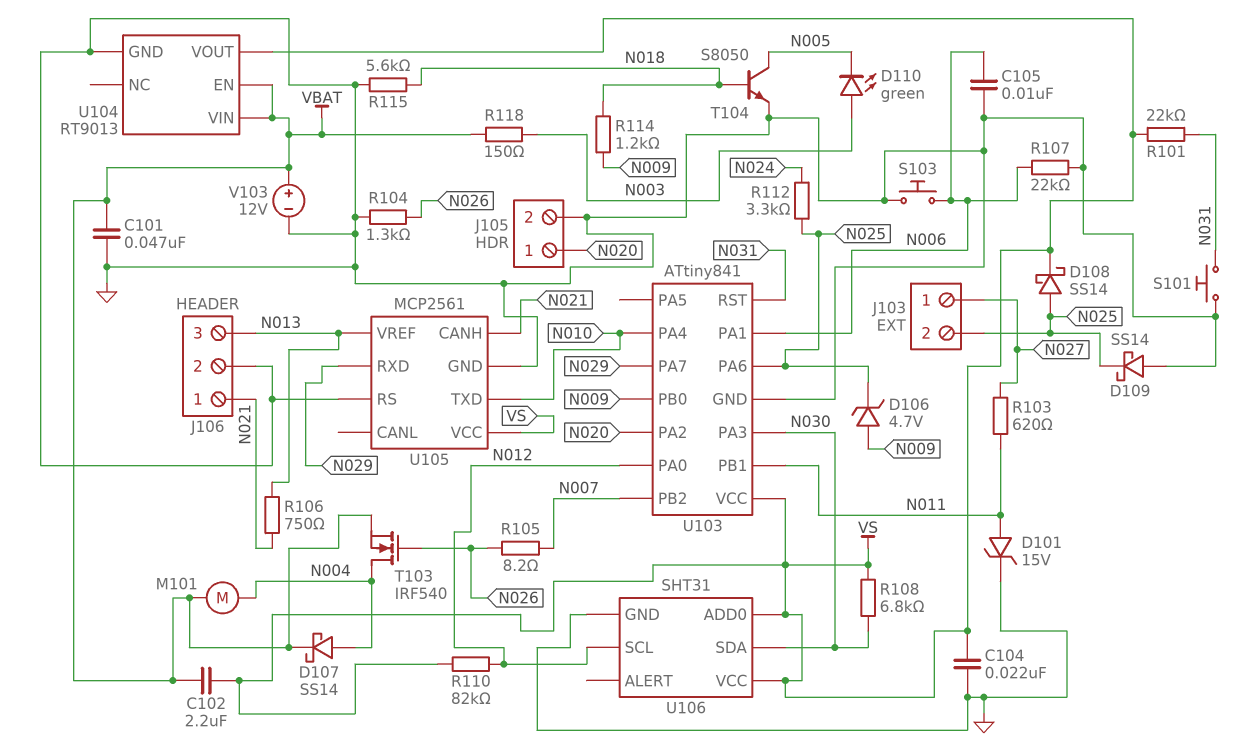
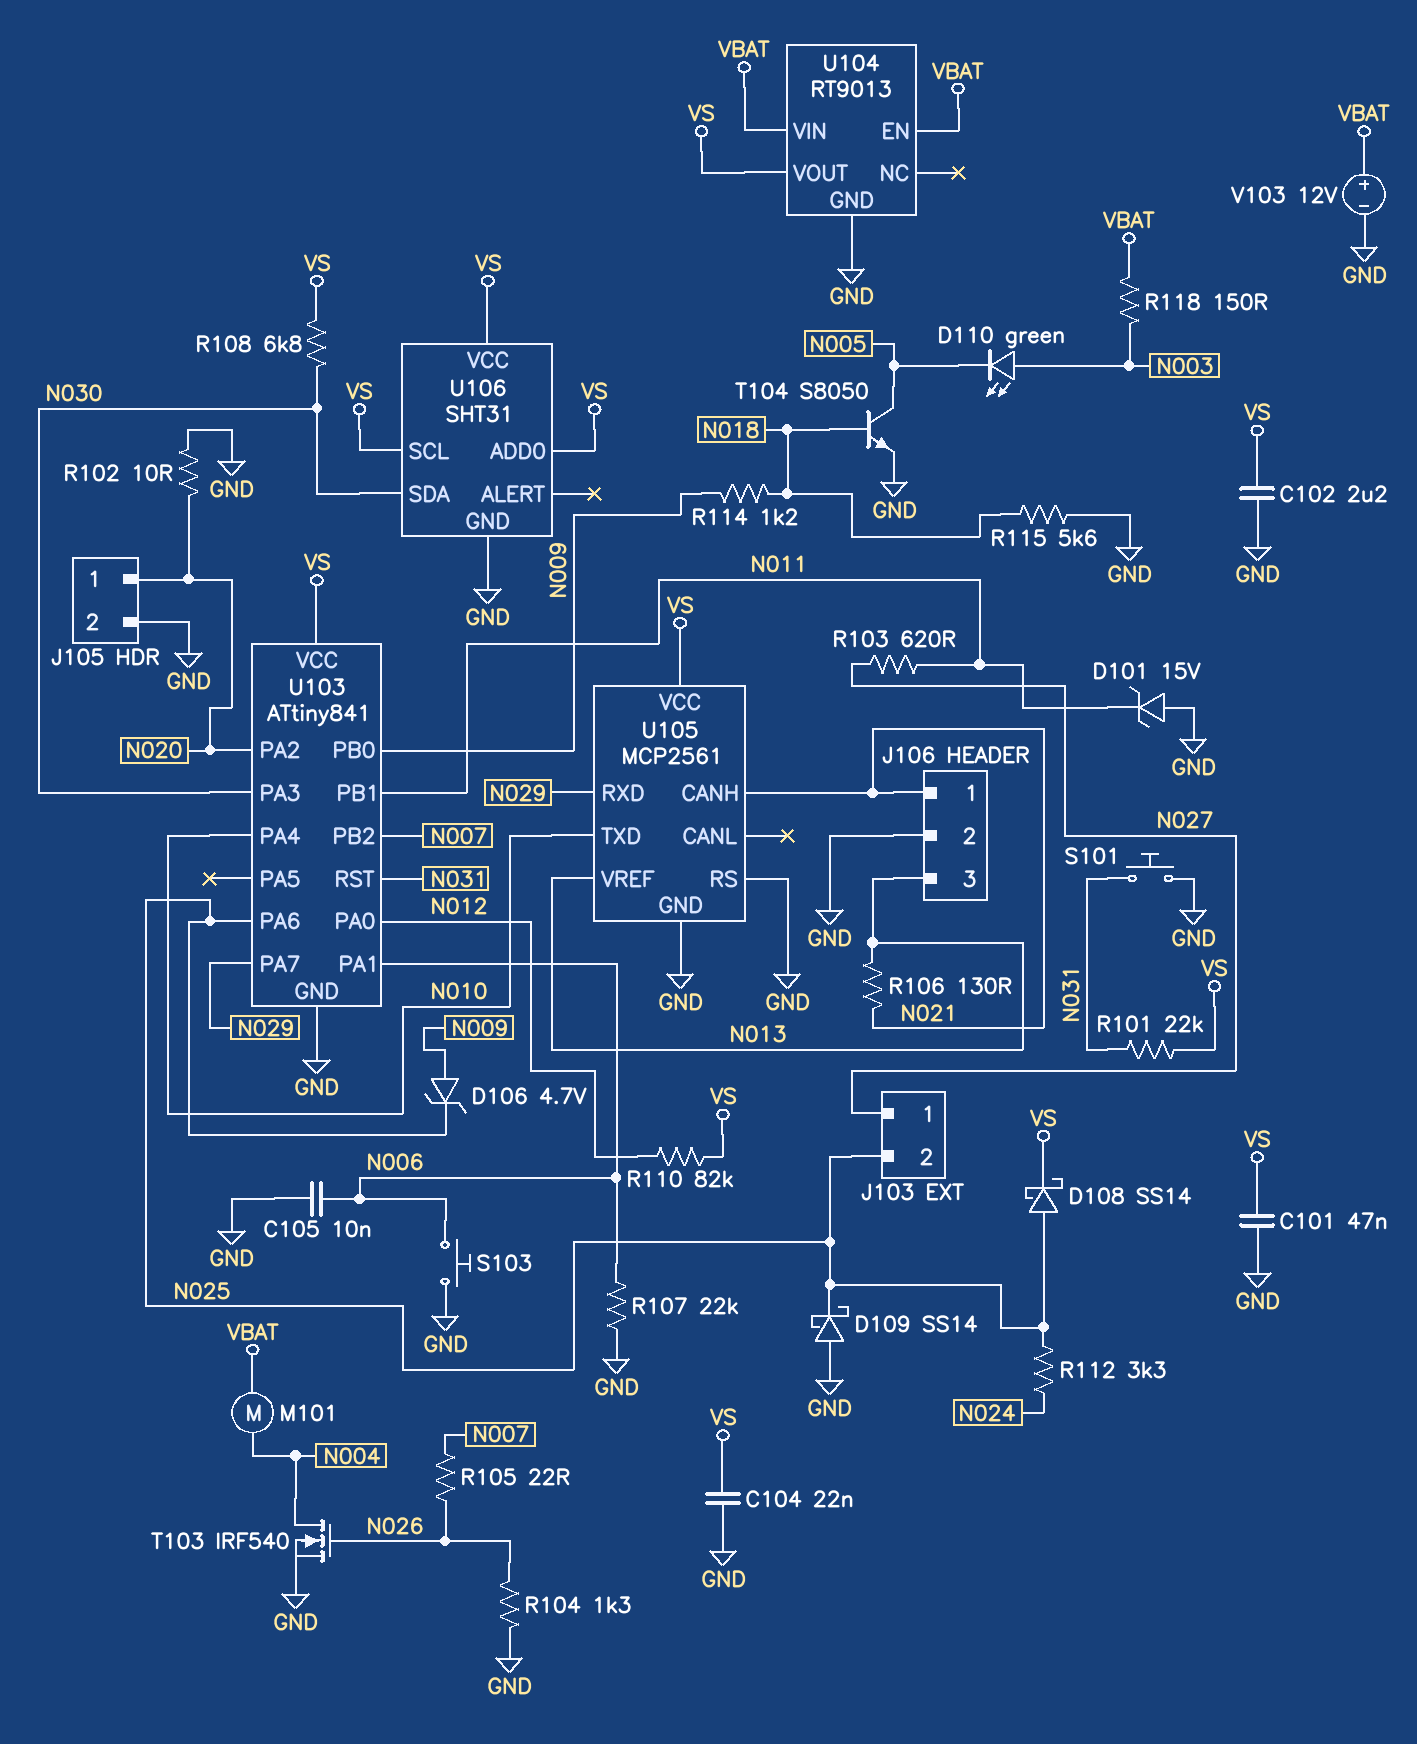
C101: 47nF (GND, VBAT) -> 47nF (GND, VS)
C102: 2.2uF (VBAT, VS) -> 2.2uF (GND, VS)
D101: zener 15V (A N011, K GND) -> zener 15V (A GND, K N011)
D107: schottky SS14 (A N004, K VBAT) -> none
R102: none -> 10 (GND, N020)
R105: 8.2 (N007, N026) -> 22 (N007, N026)
R106: 750 (N013, N021) -> 130 (N013, N021)
T103: NMOS IRF540 (G N026, D N004, S VBAT) -> NMOS IRF540 (G N026, D N004, S GND)
U106 pin SCL: N012 -> VS

